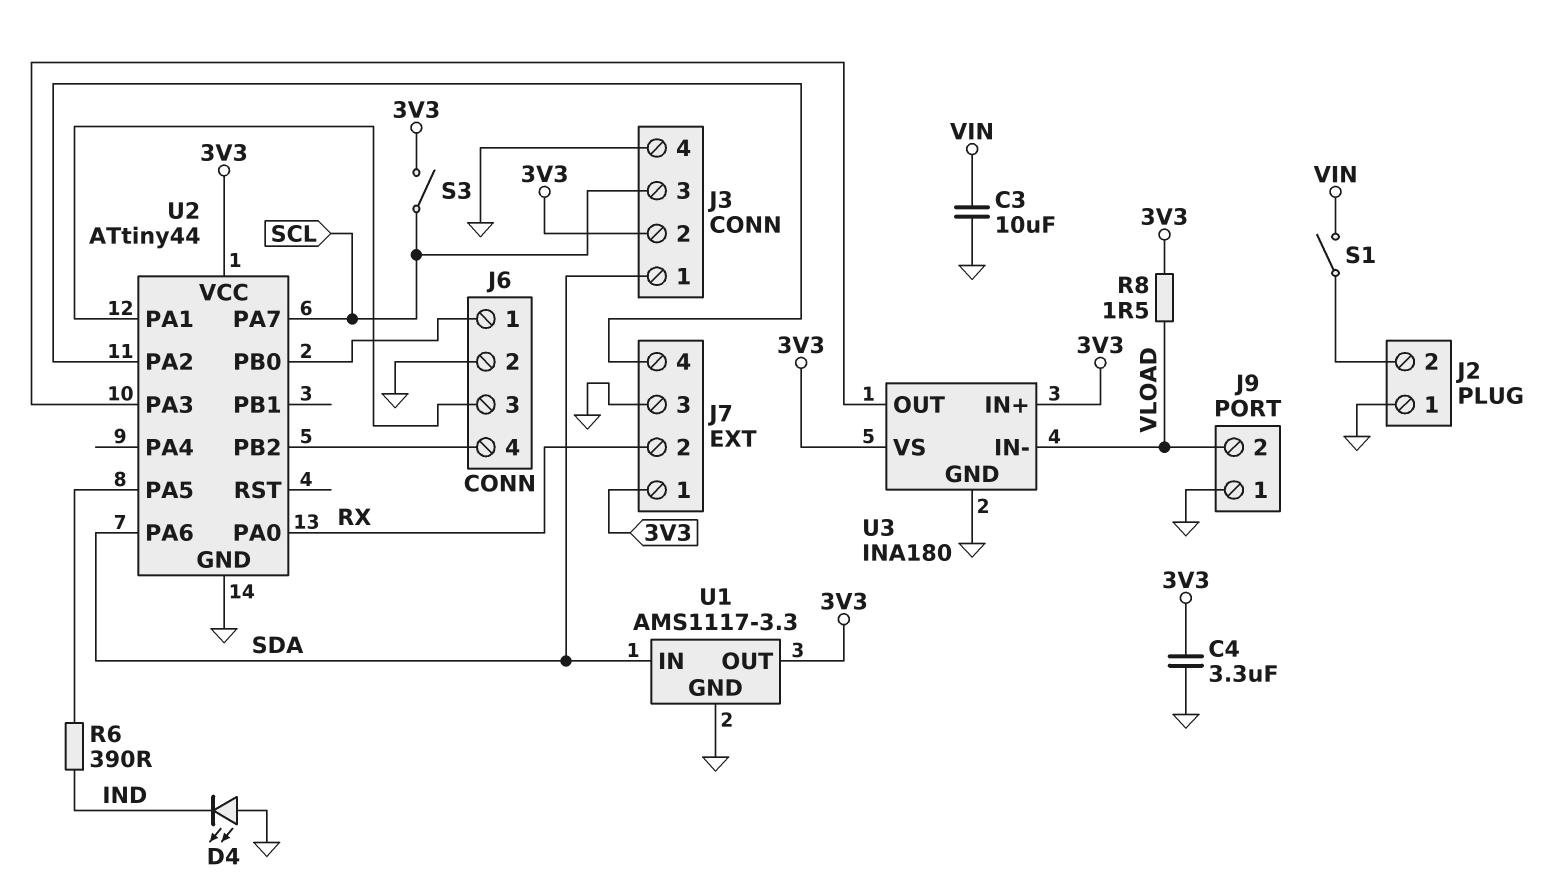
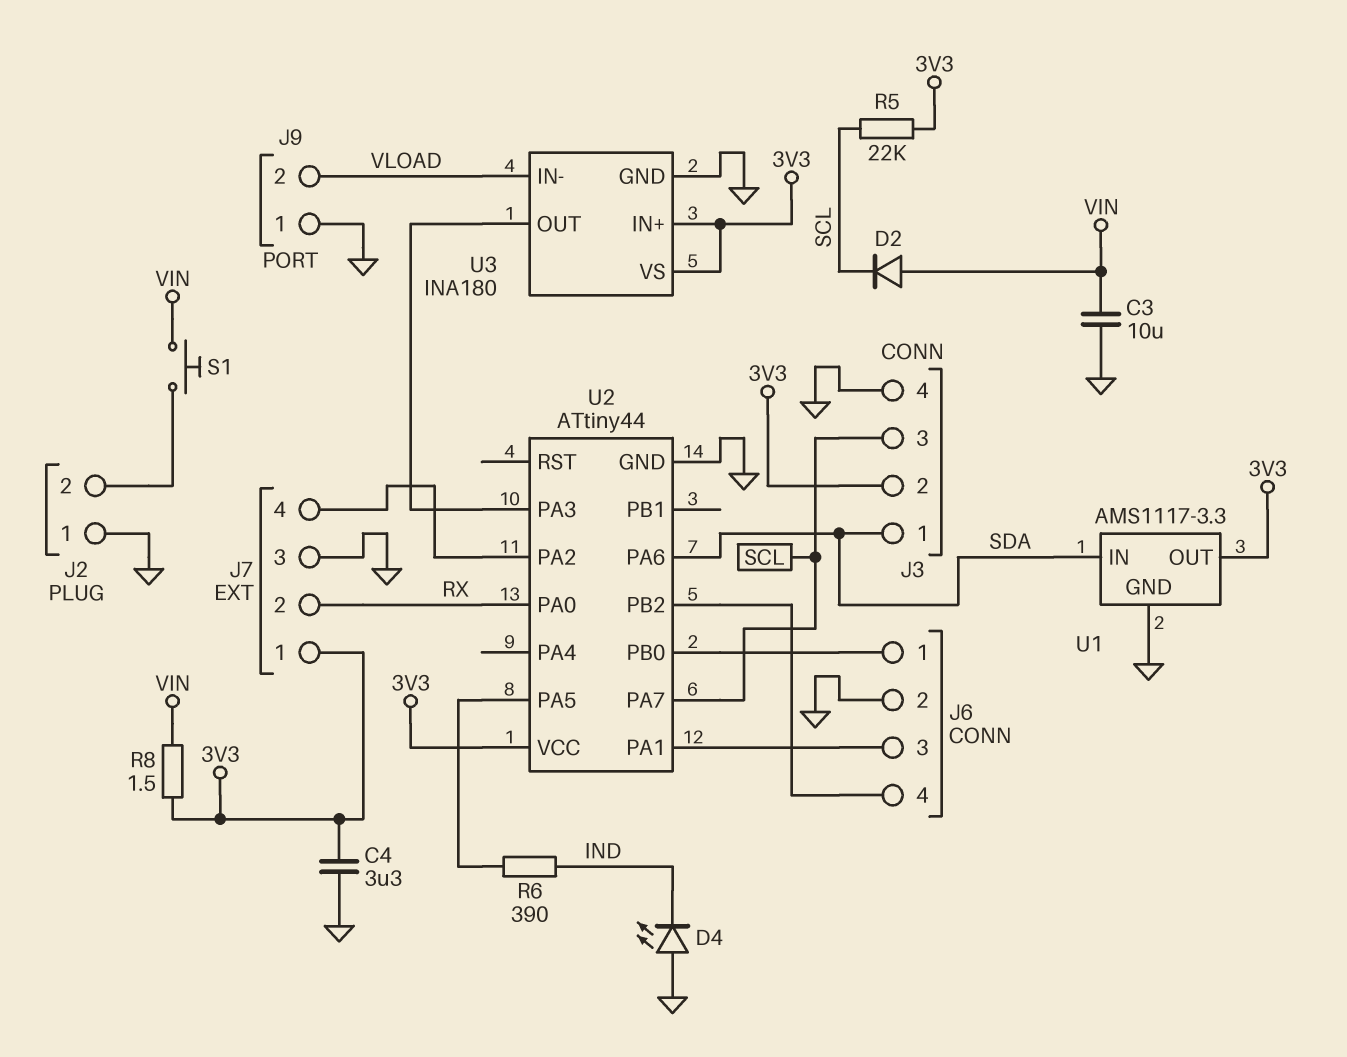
D2: none -> diode (A VIN, K SCL)
R5: none -> 22k (3V3, SCL)
R8: 1.5 (3V3, VLOAD) -> 1.5 (3V3, VIN)
S1: switch (J2/2, VIN) -> button (J2/2, VIN)
S3: switch (3V3, SCL) -> none

